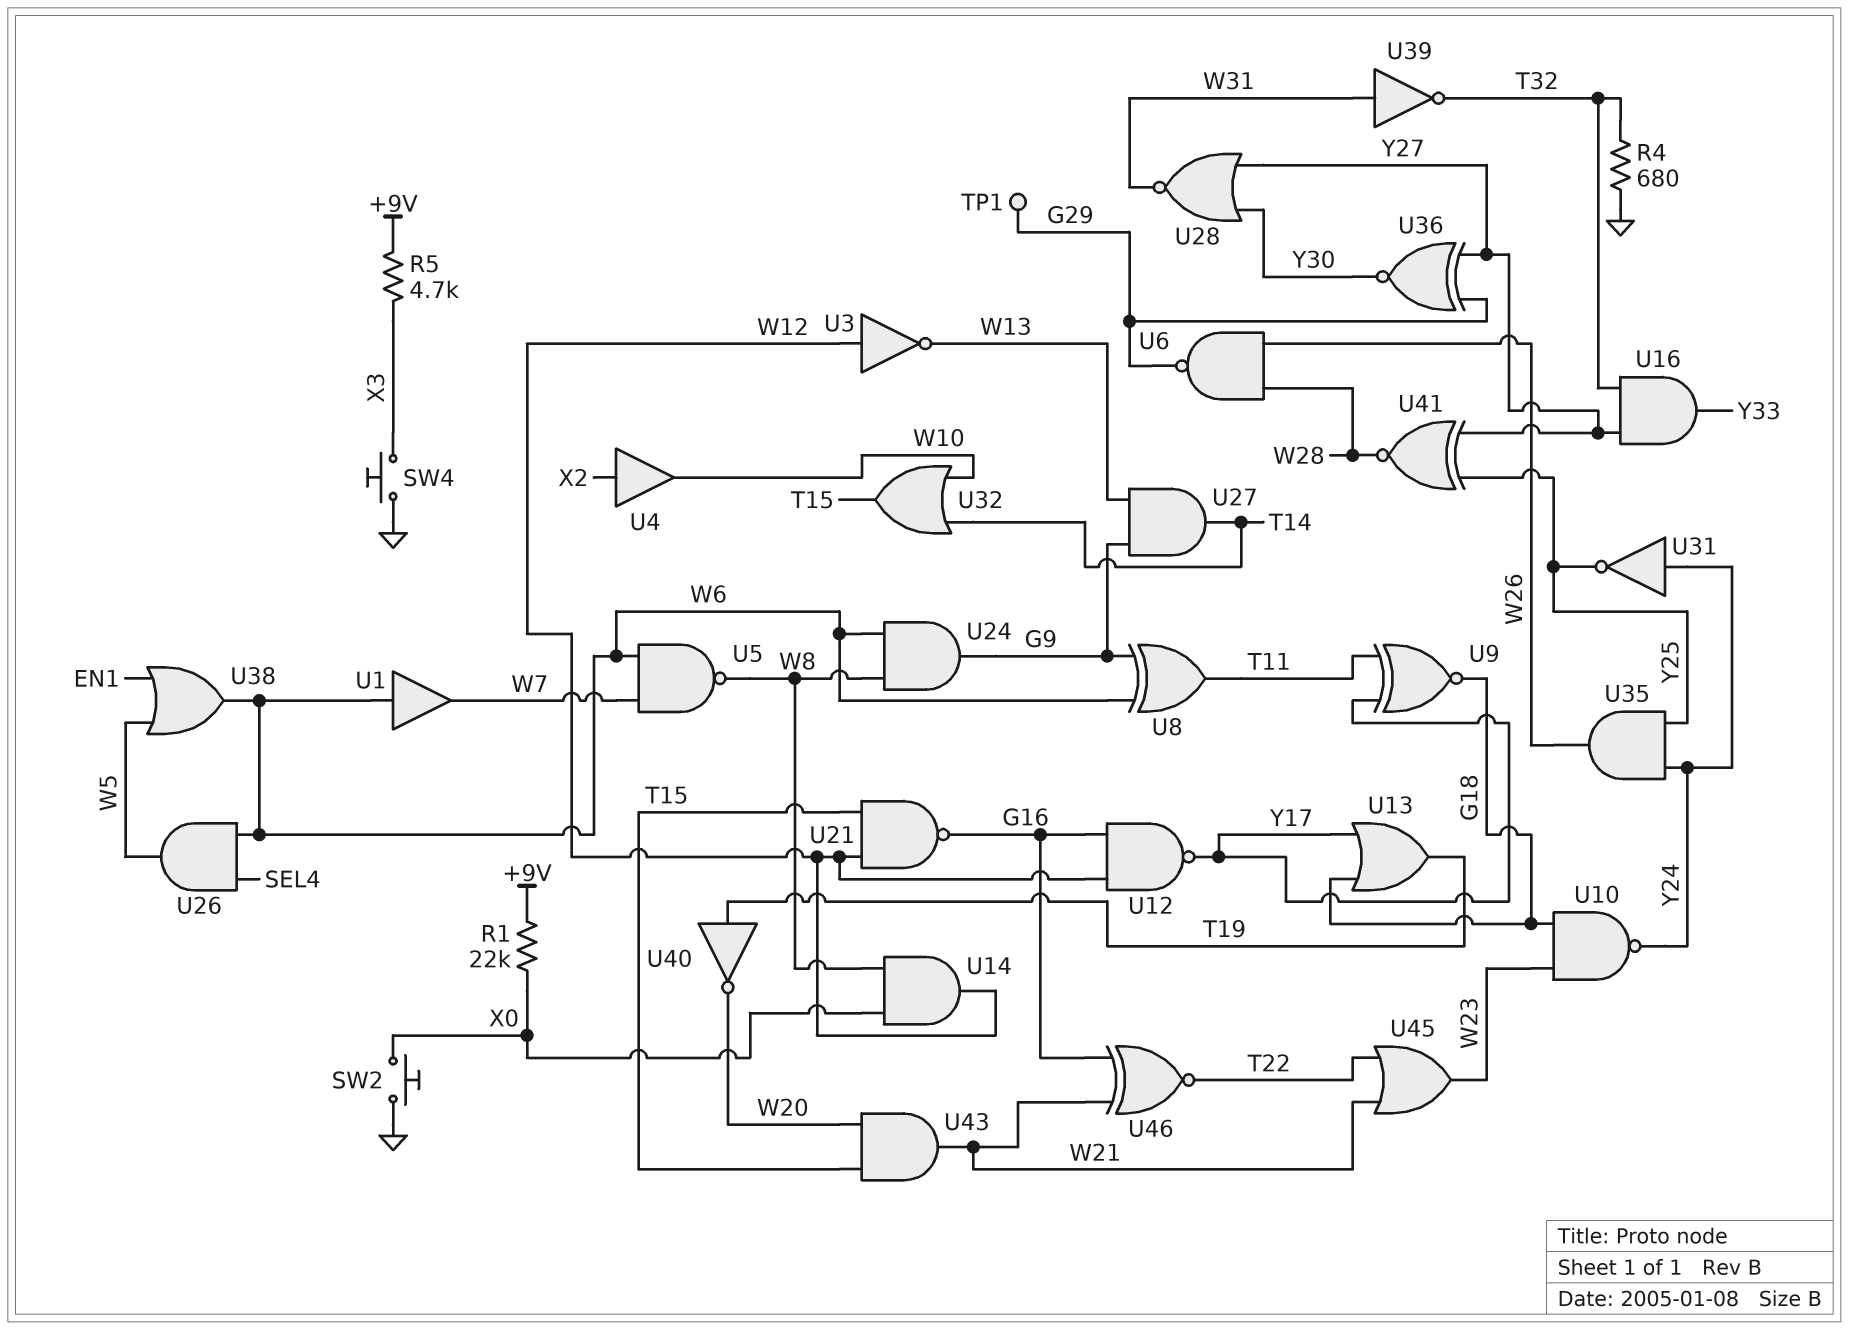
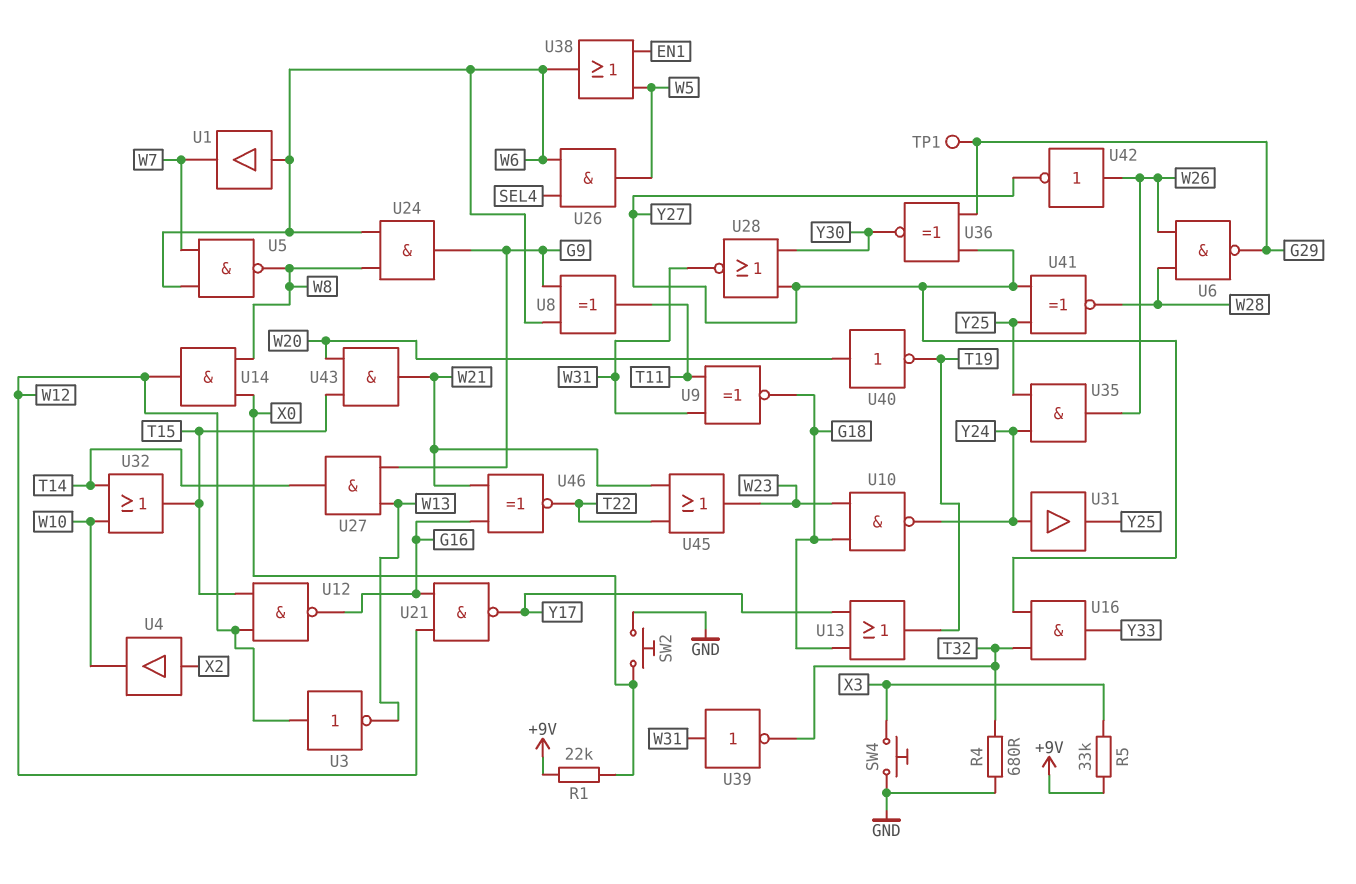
R5: 4.7k (+9V, X3) -> 33k (+9V, X3)
U9: XNOR (in T11, in Y17, out G18) -> XNOR (in T11, in W31, out G18)
U12: NAND (in G16, in W12, out Y17) -> NAND (in T15, in W12, out G16)
U21: NAND (in T15, in W12, out G16) -> NAND (in G16, in W12, out Y17)
U31: NOT (in Y24, out Y25) -> buffer (in Y24, out Y25)
U40: NOT (in T19, out W20) -> NOT (in W20, out T19)
U42: none -> NOT (in W26, out Y27)

